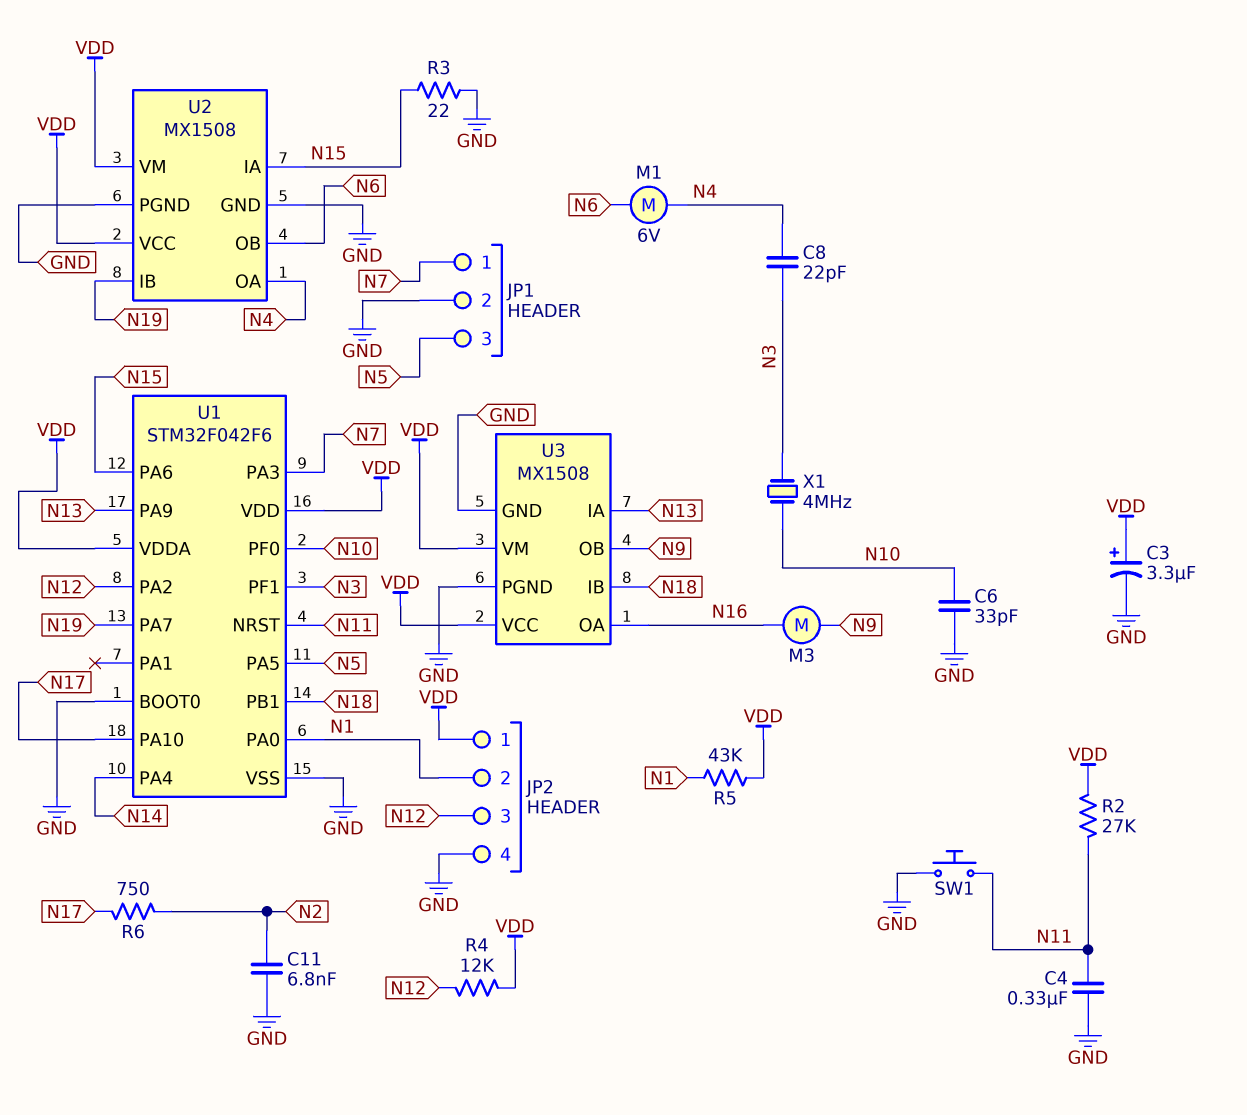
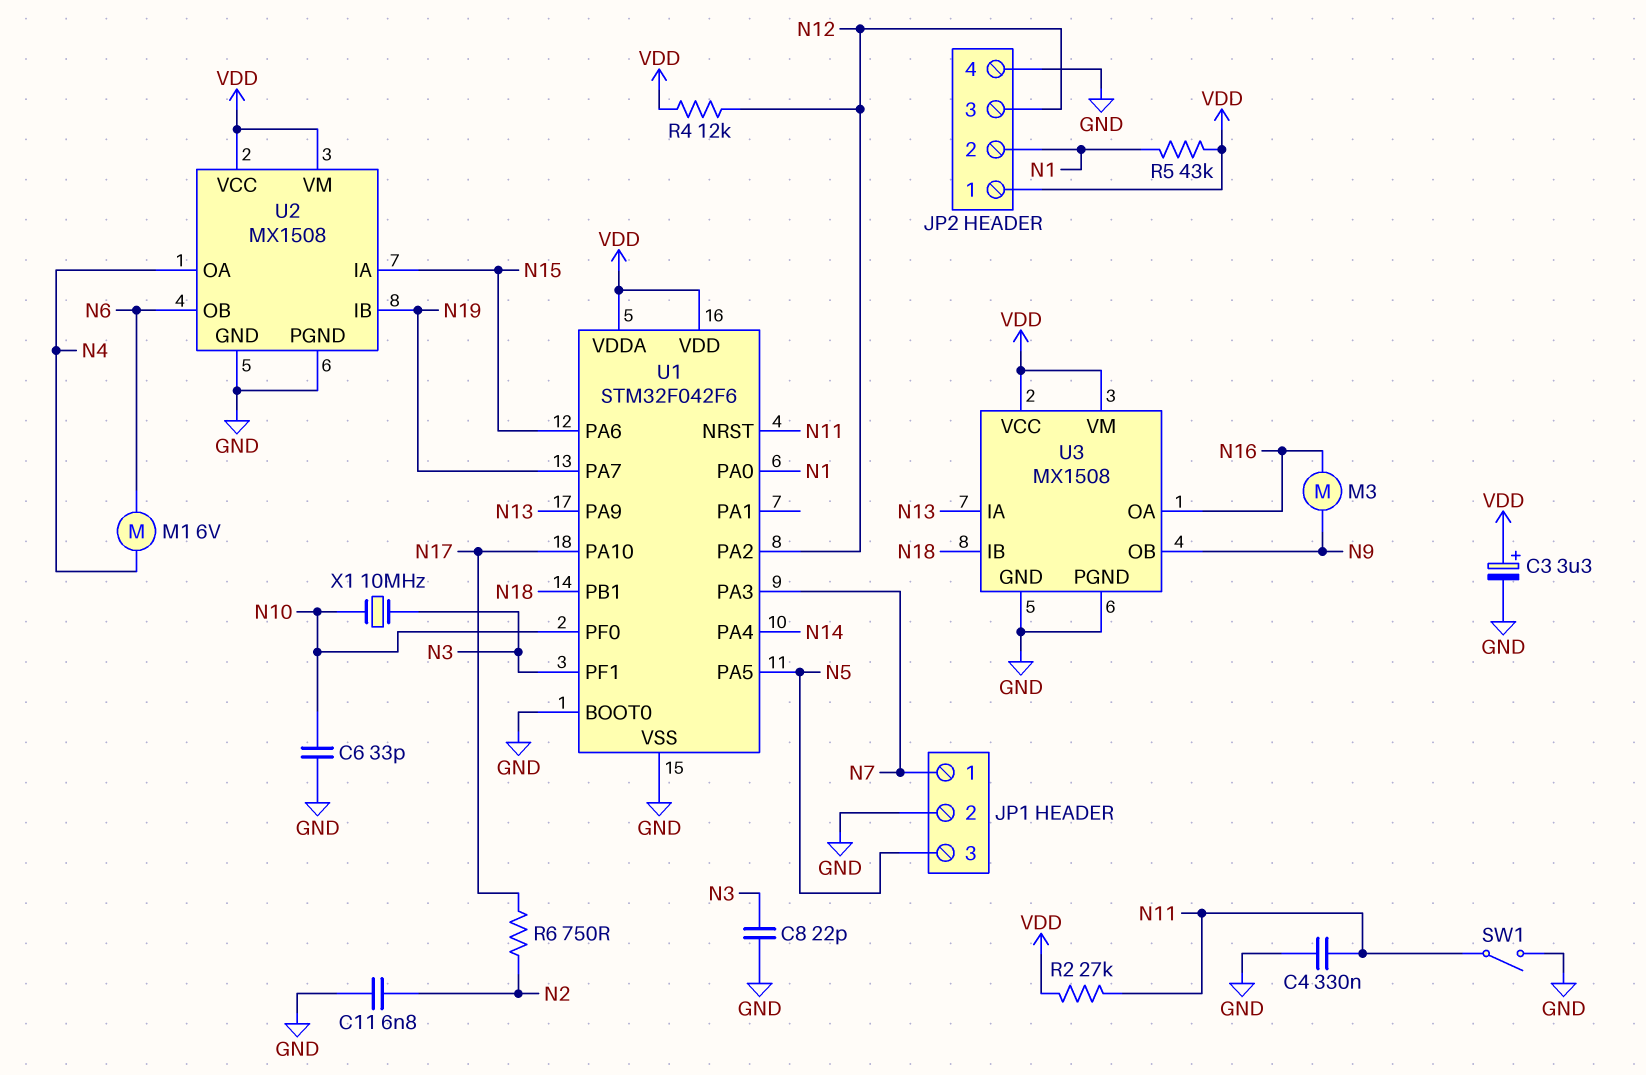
C8: 22pF (N3, N4) -> 22pF (GND, N3)
R3: 22 (GND, N15) -> none
SW1: button (GND, N11) -> switch (GND, N11)
X1: 4MHz (N3, N10) -> 10MHz (N3, N10)

